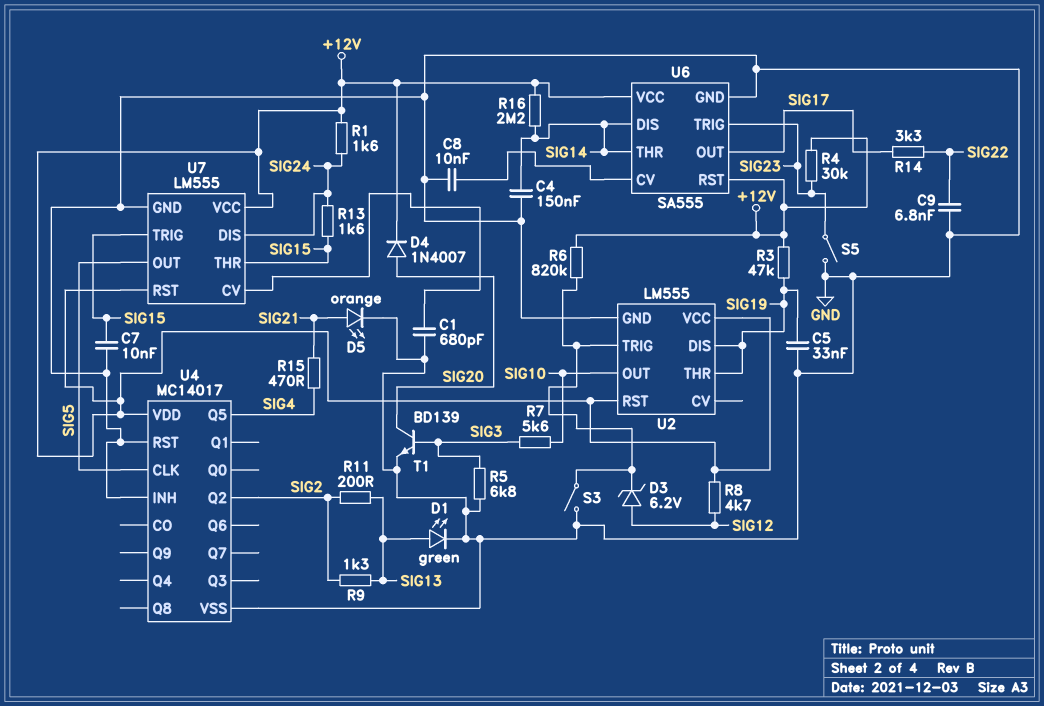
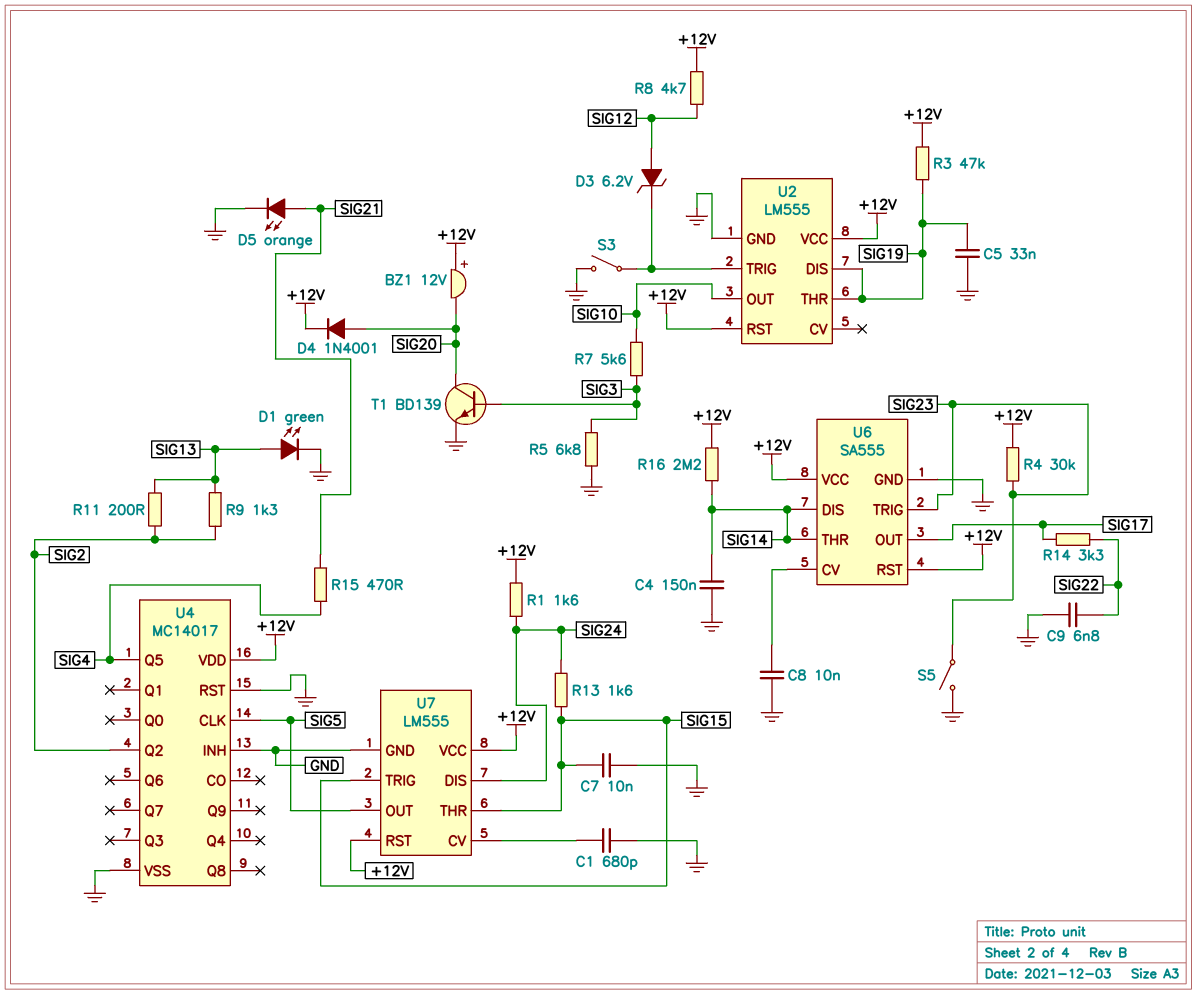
BZ1: none -> buzzer 12V (plus +12V, minus SIG20)
D4: diode 1N4007 (A SIG20, K +12V) -> diode 1N4001 (A SIG20, K +12V)
R6: 820k (+12V, U2/TRIG) -> none

